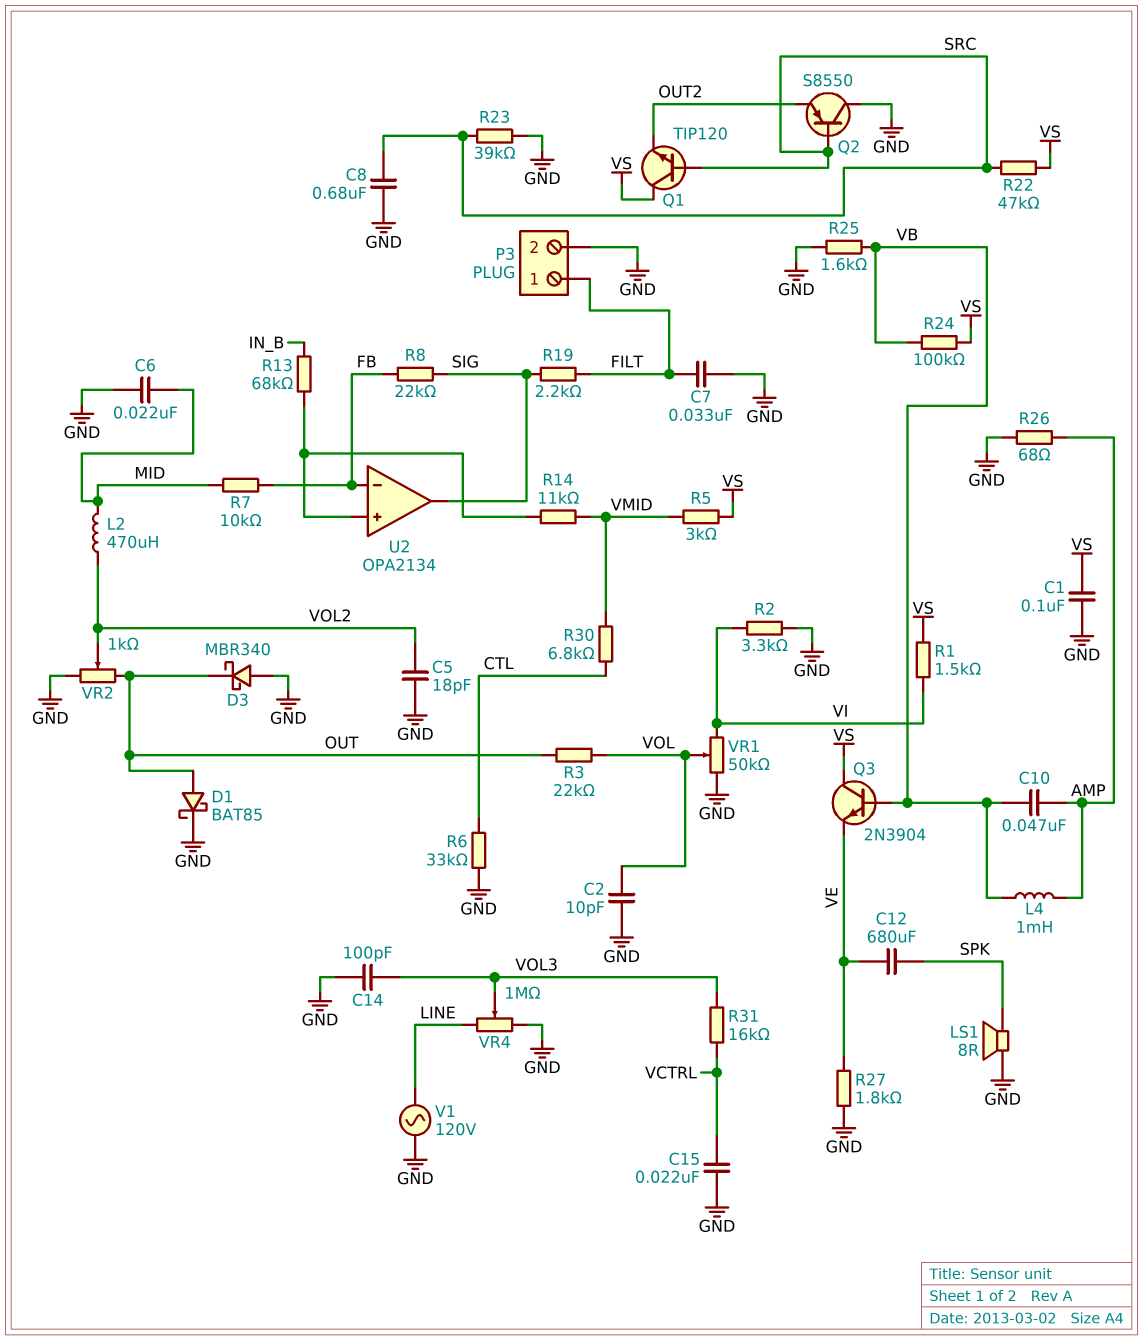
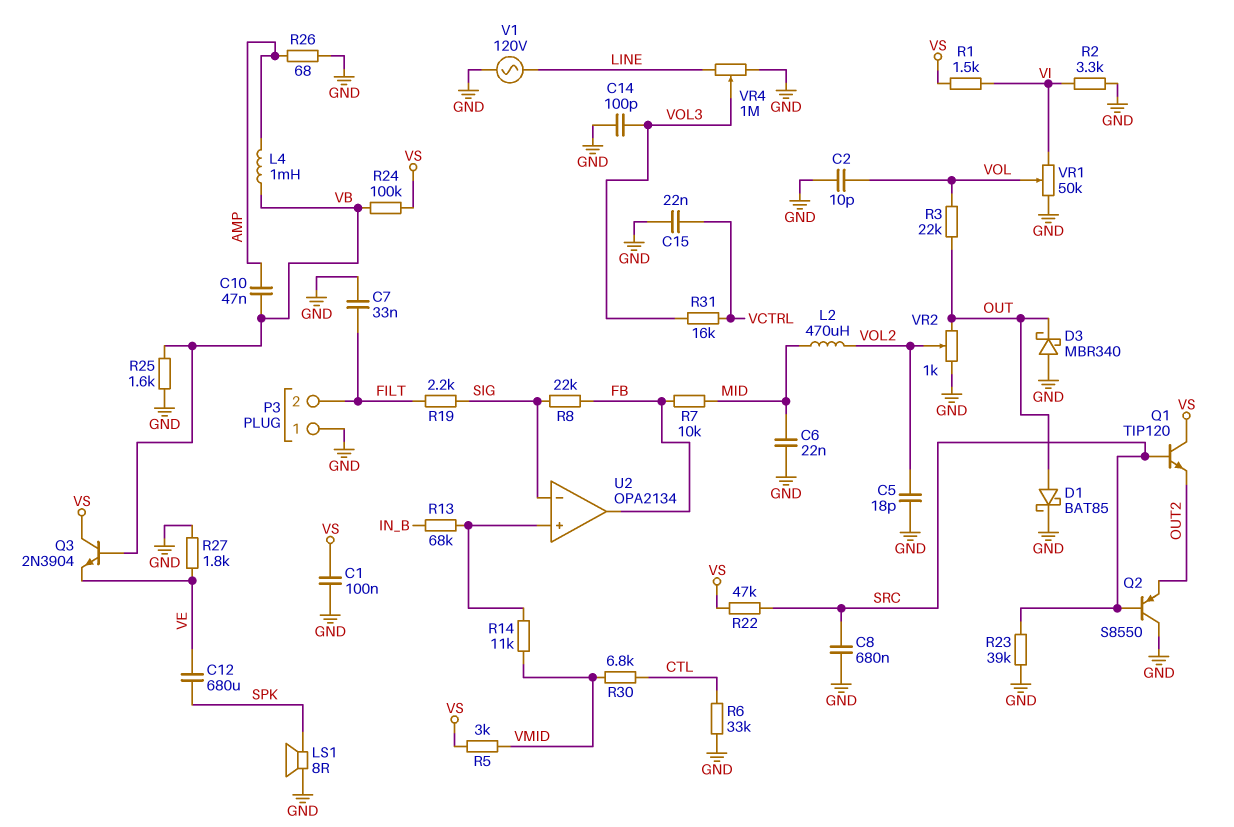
P3 pin 1: FILT -> GND
P3 pin 2: GND -> FILT
U2 pin in-: FB -> SIG
U2 pin out: SIG -> FB

